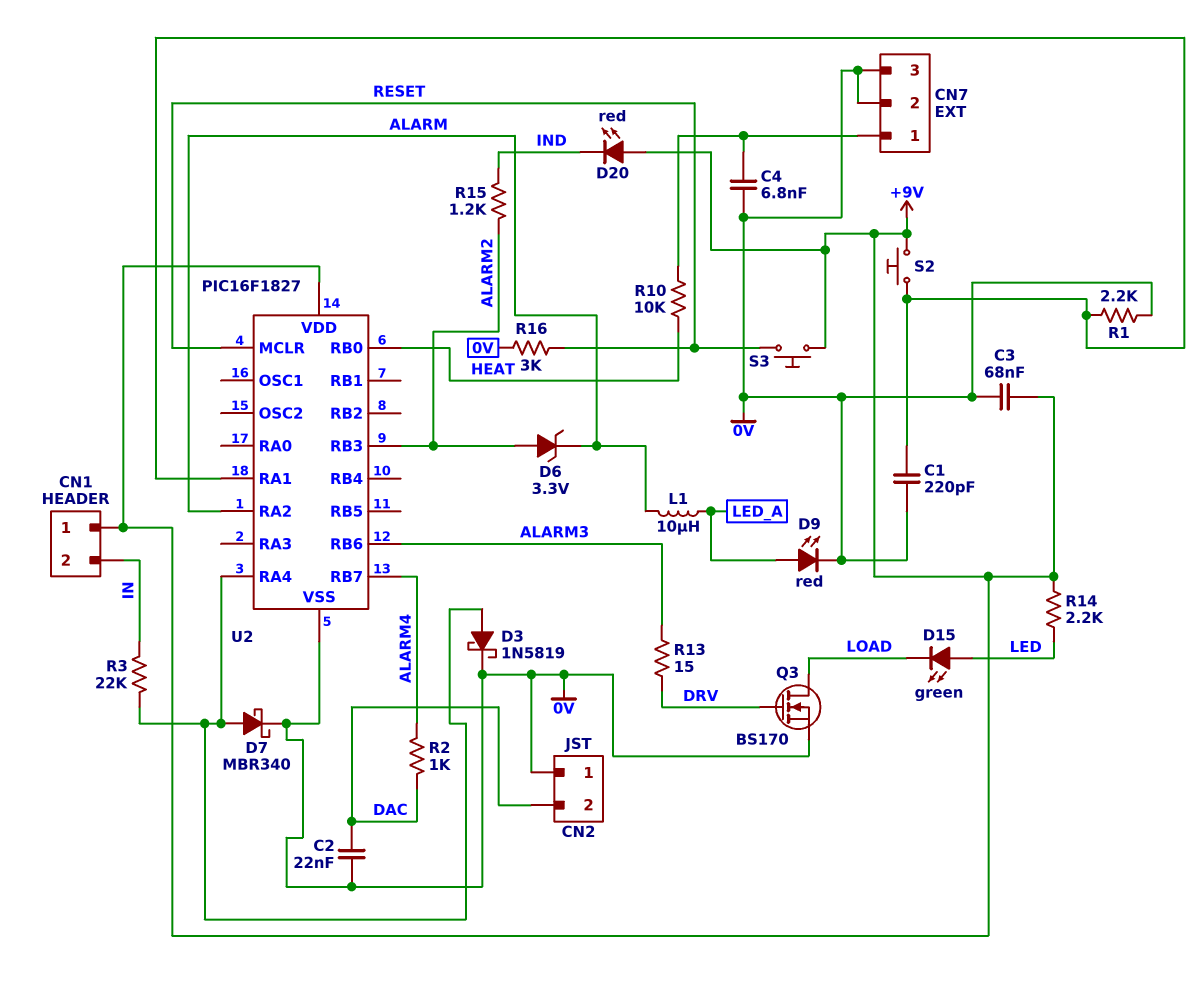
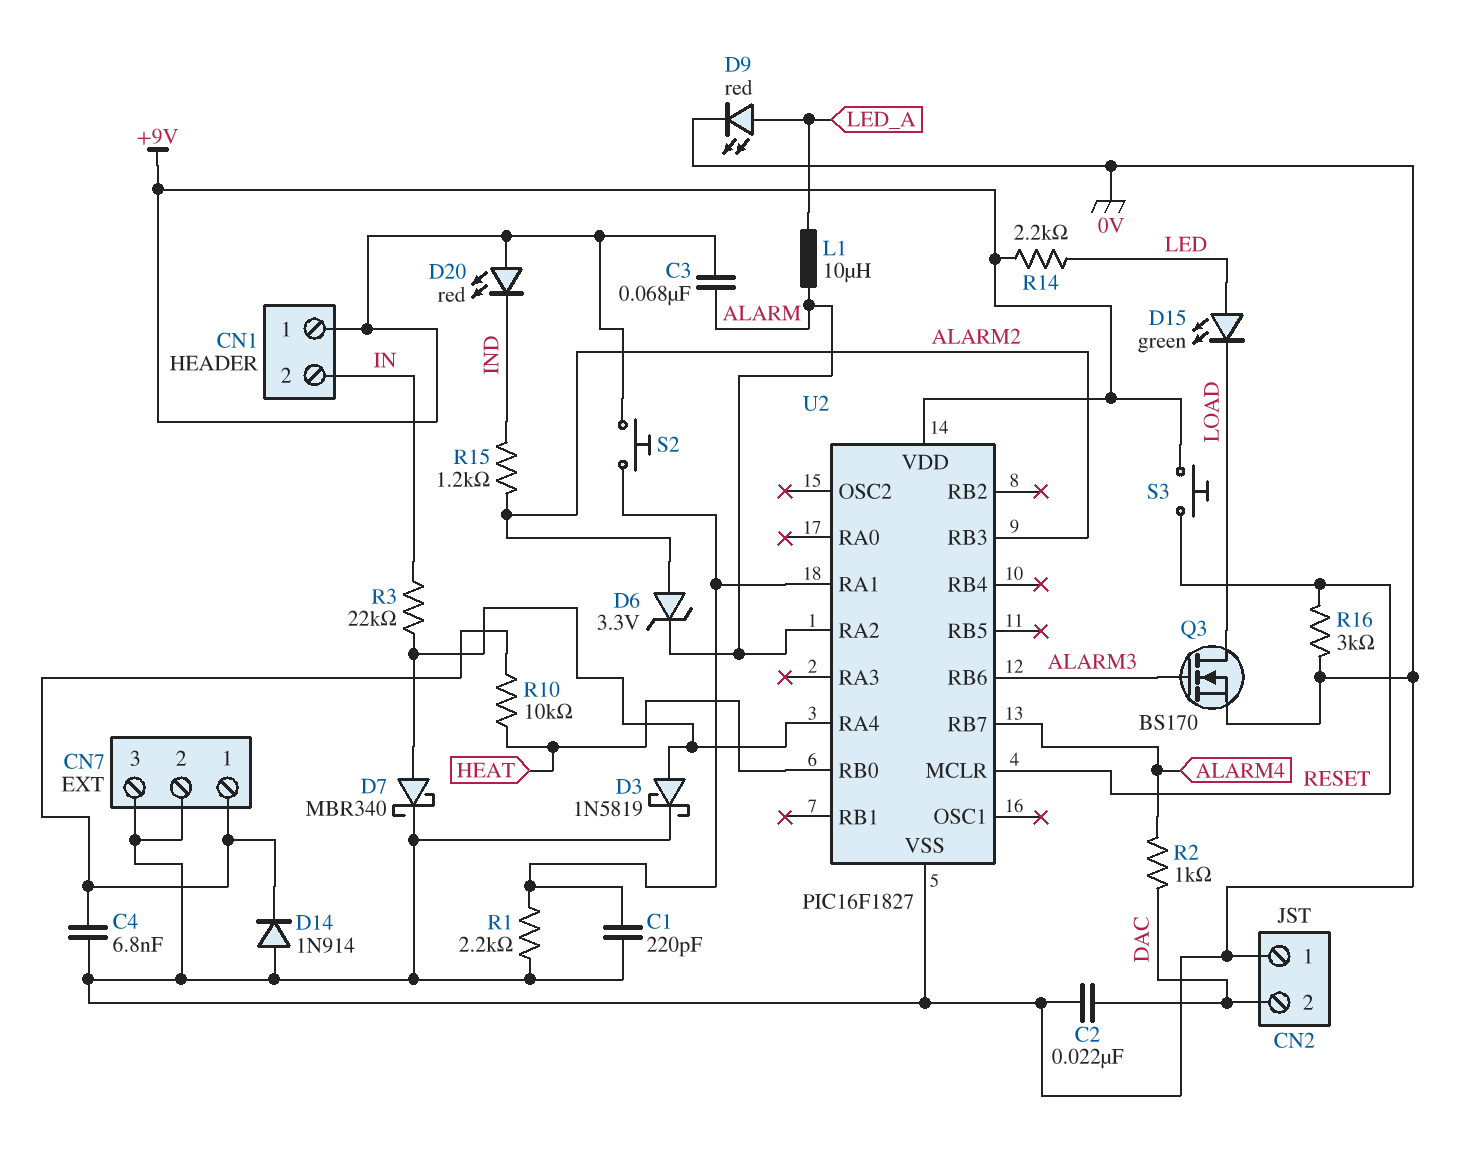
C3: 68nF (+9V, 0V) -> 68nF (+9V, ALARM)
D14: none -> diode 1N914 (A 0V, K CN7/1)
Q3: NMOS BS170 (G DRV, D LOAD, S 0V) -> NMOS BS170 (G ALARM3, D LOAD, S 0V)
R13: 15 (ALARM3, DRV) -> none

